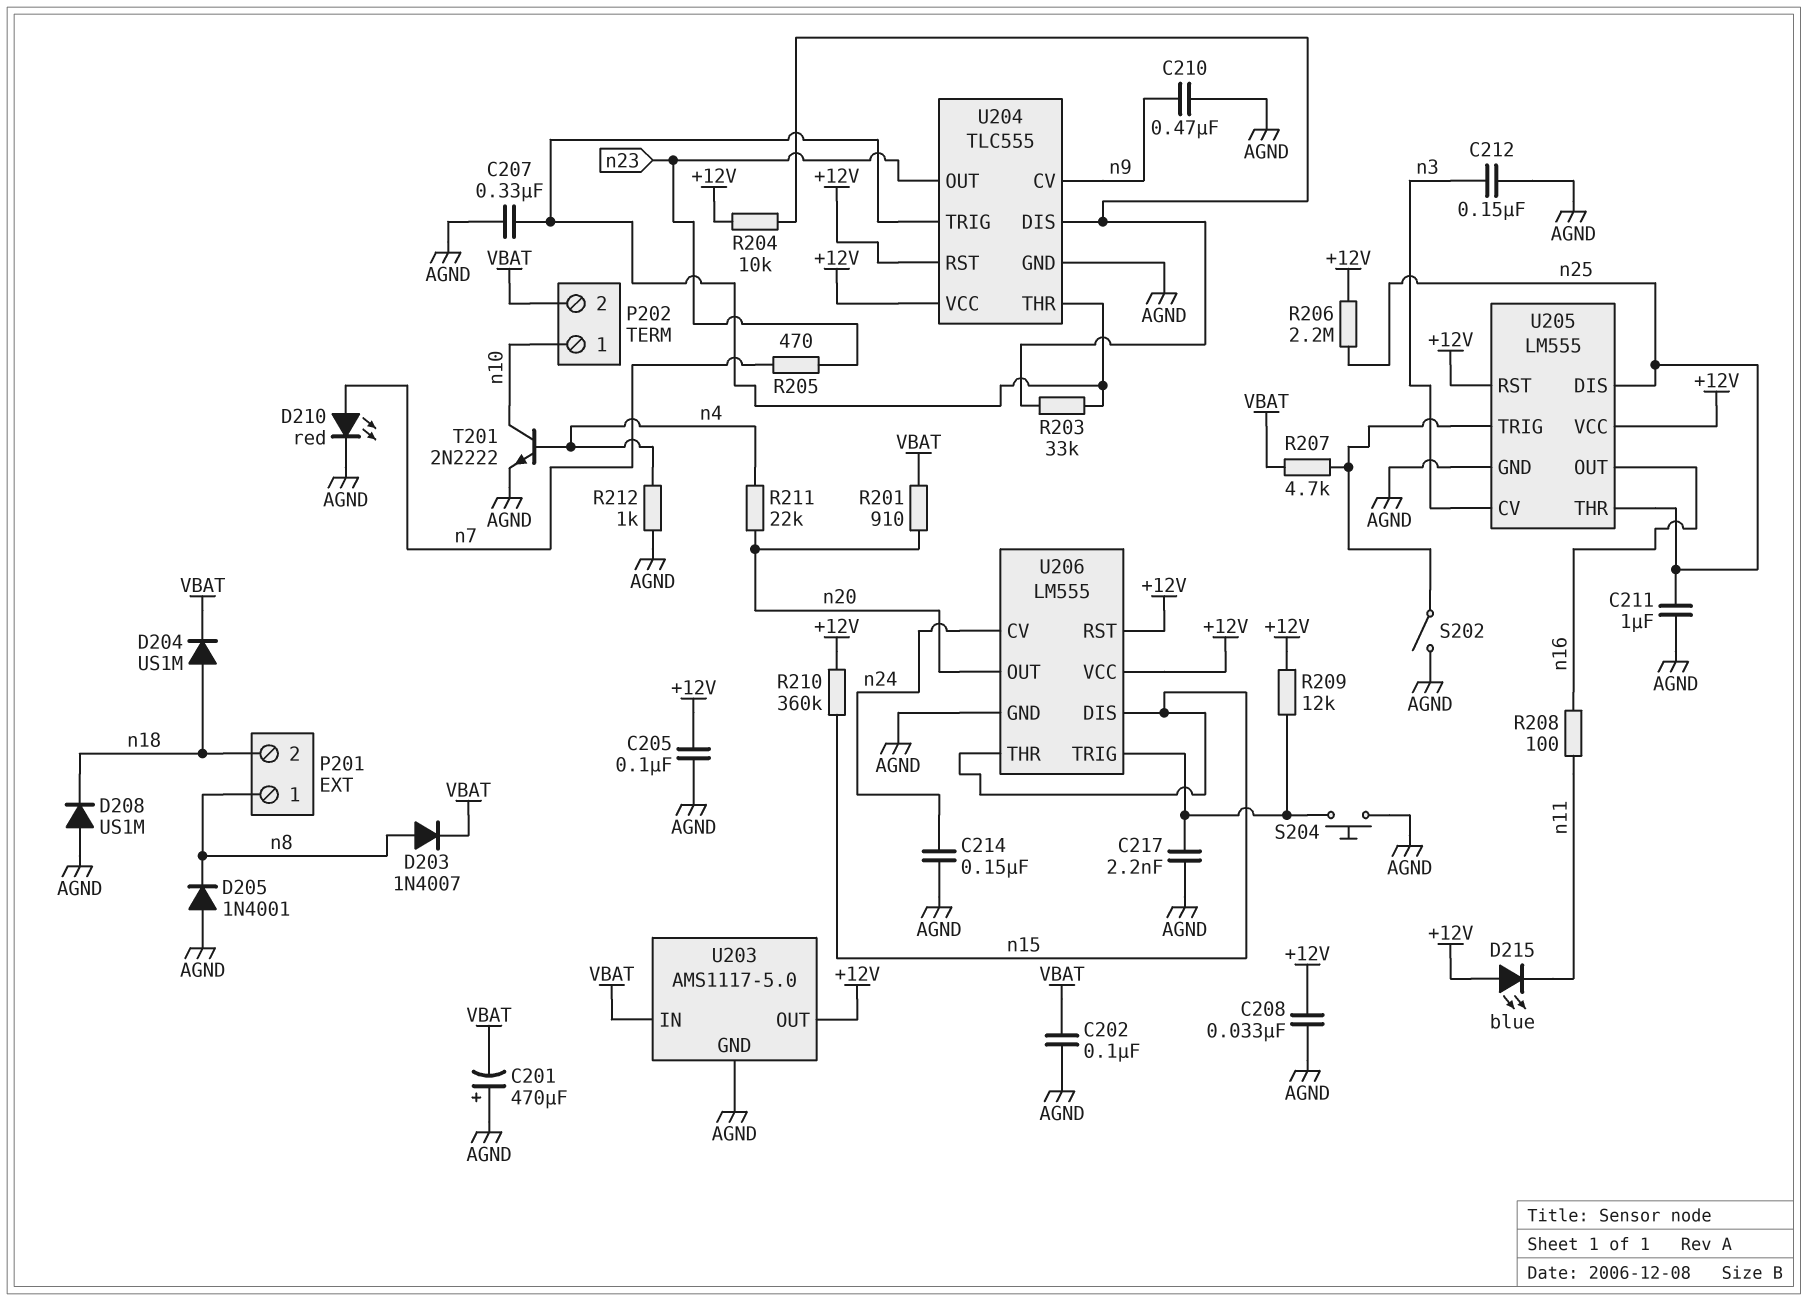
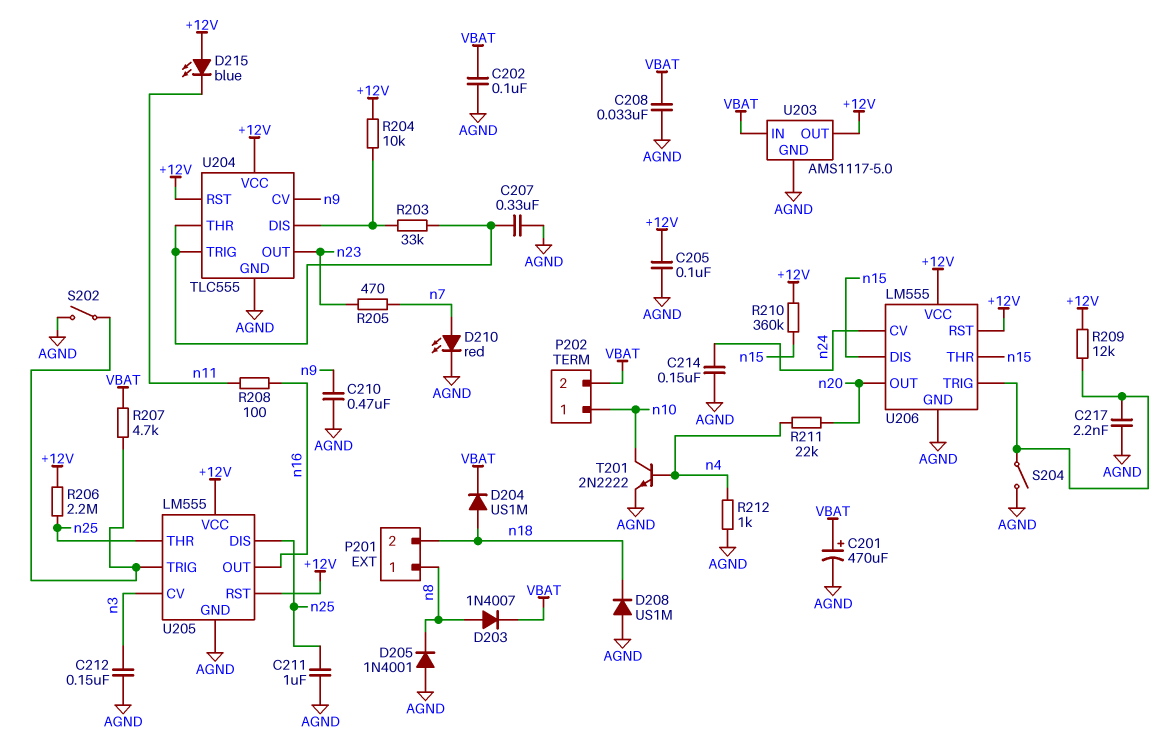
C201: 470uF (plus AGND, minus VBAT) -> 470uF (plus VBAT, minus AGND)
C208: 33nF (+12V, AGND) -> 33nF (AGND, VBAT)
R201: 910 (VBAT, n20) -> none
S204: button (AGND, U206/TRIG) -> switch (AGND, U206/TRIG)

